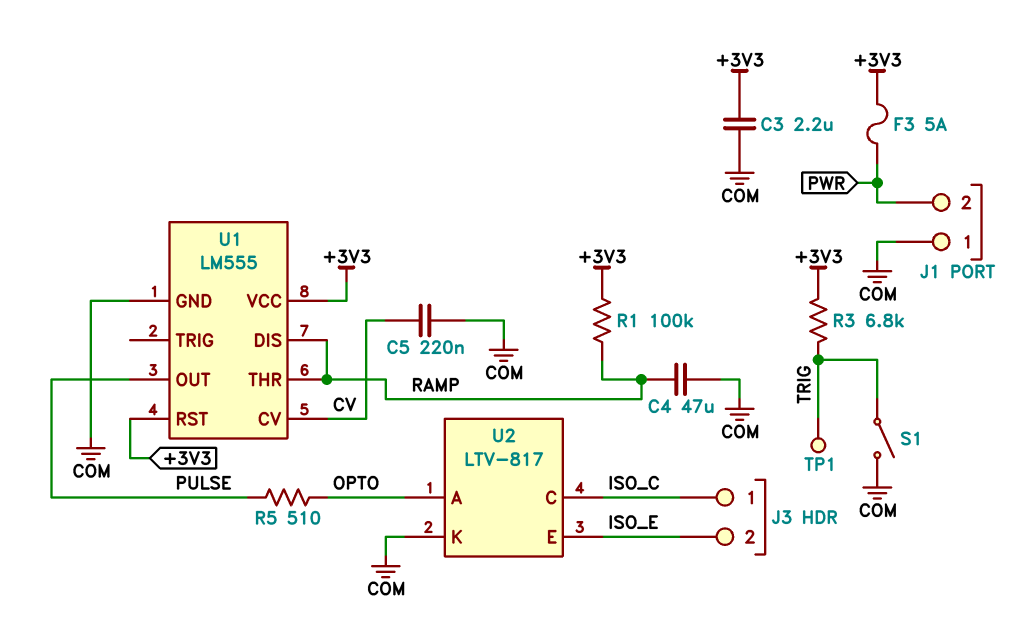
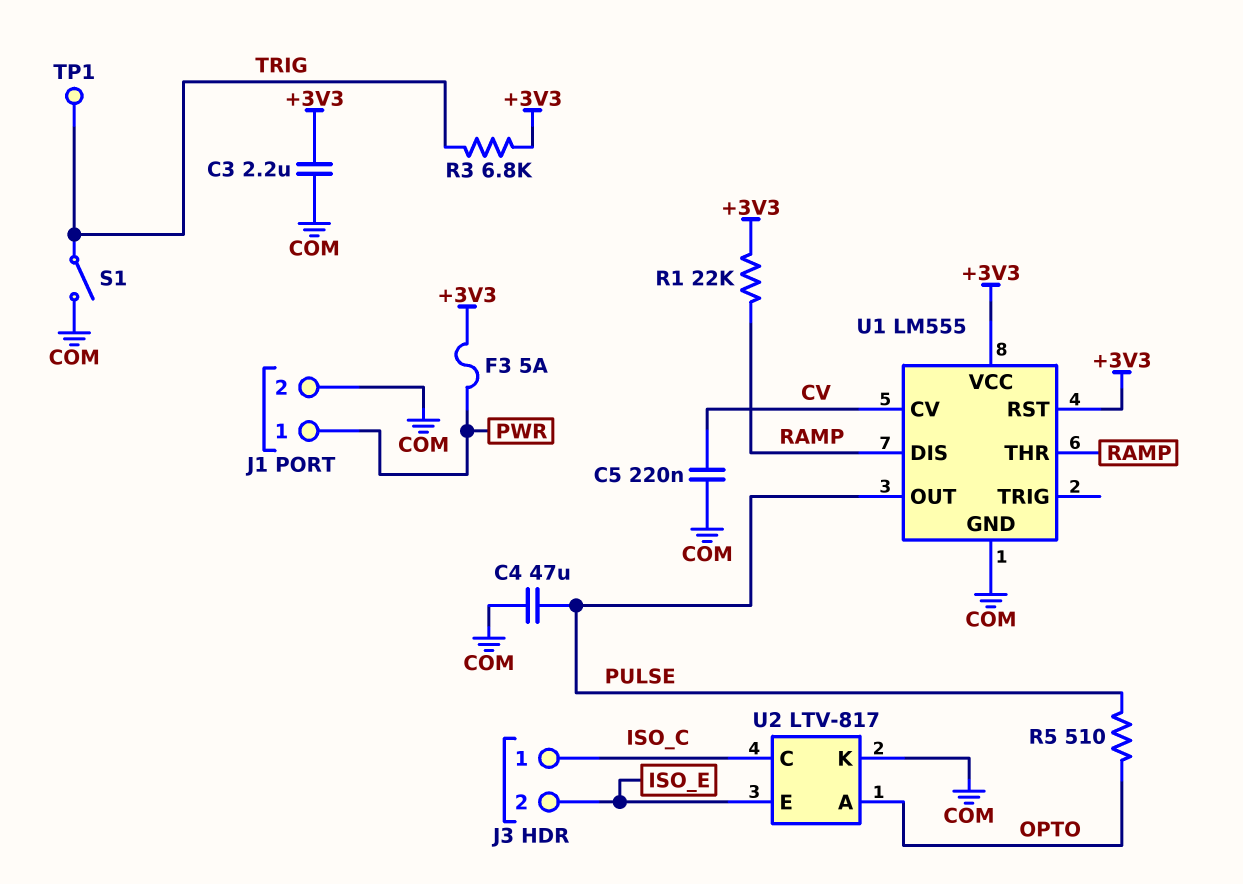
C4: 47uF (COM, RAMP) -> 47uF (COM, PULSE)
J1 pin 1: COM -> PWR
J1 pin 2: PWR -> COM
R1: 100k (+3V3, RAMP) -> 22k (+3V3, RAMP)

